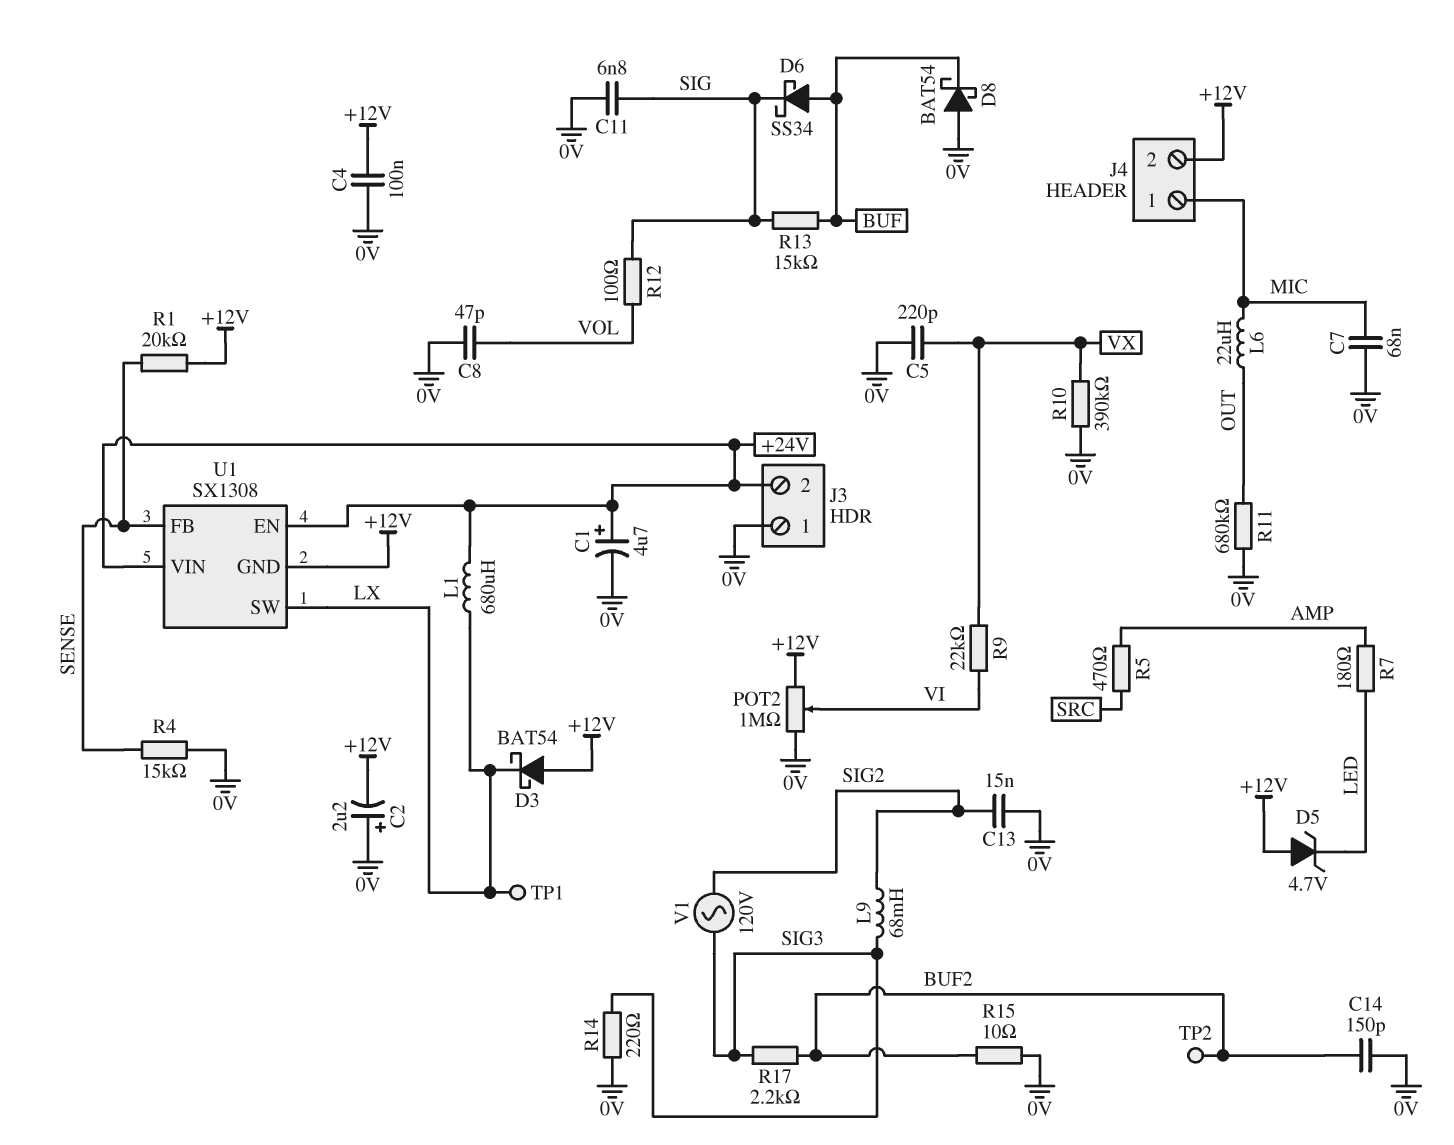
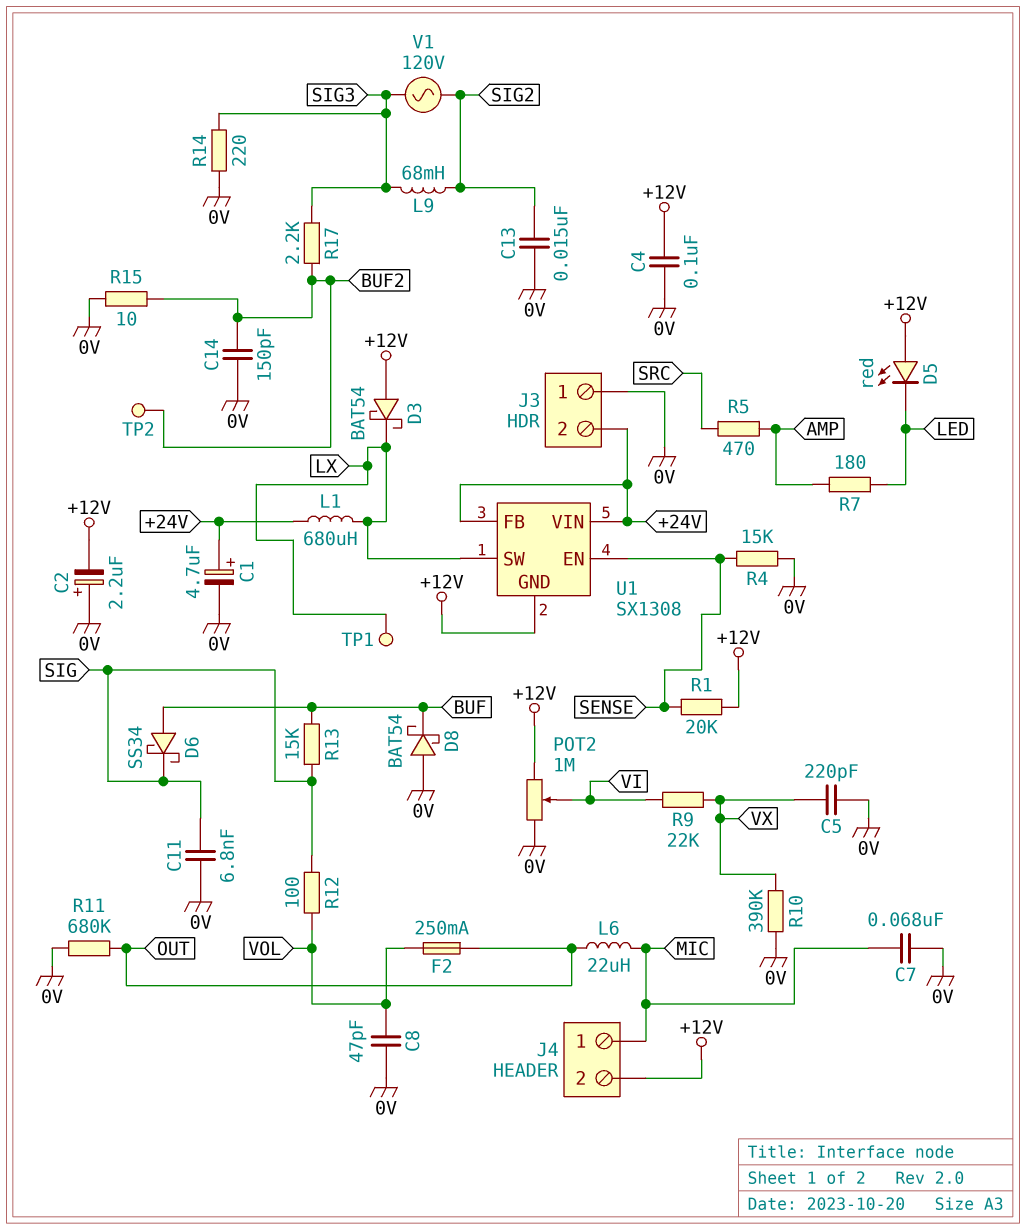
D5: zener 4.7V (A +12V, K LED) -> LED red (A +12V, K LED)
F2: none -> 250mA (OUT, VOL)
U1 pin EN: +24V -> SENSE
U1 pin FB: SENSE -> +24V

